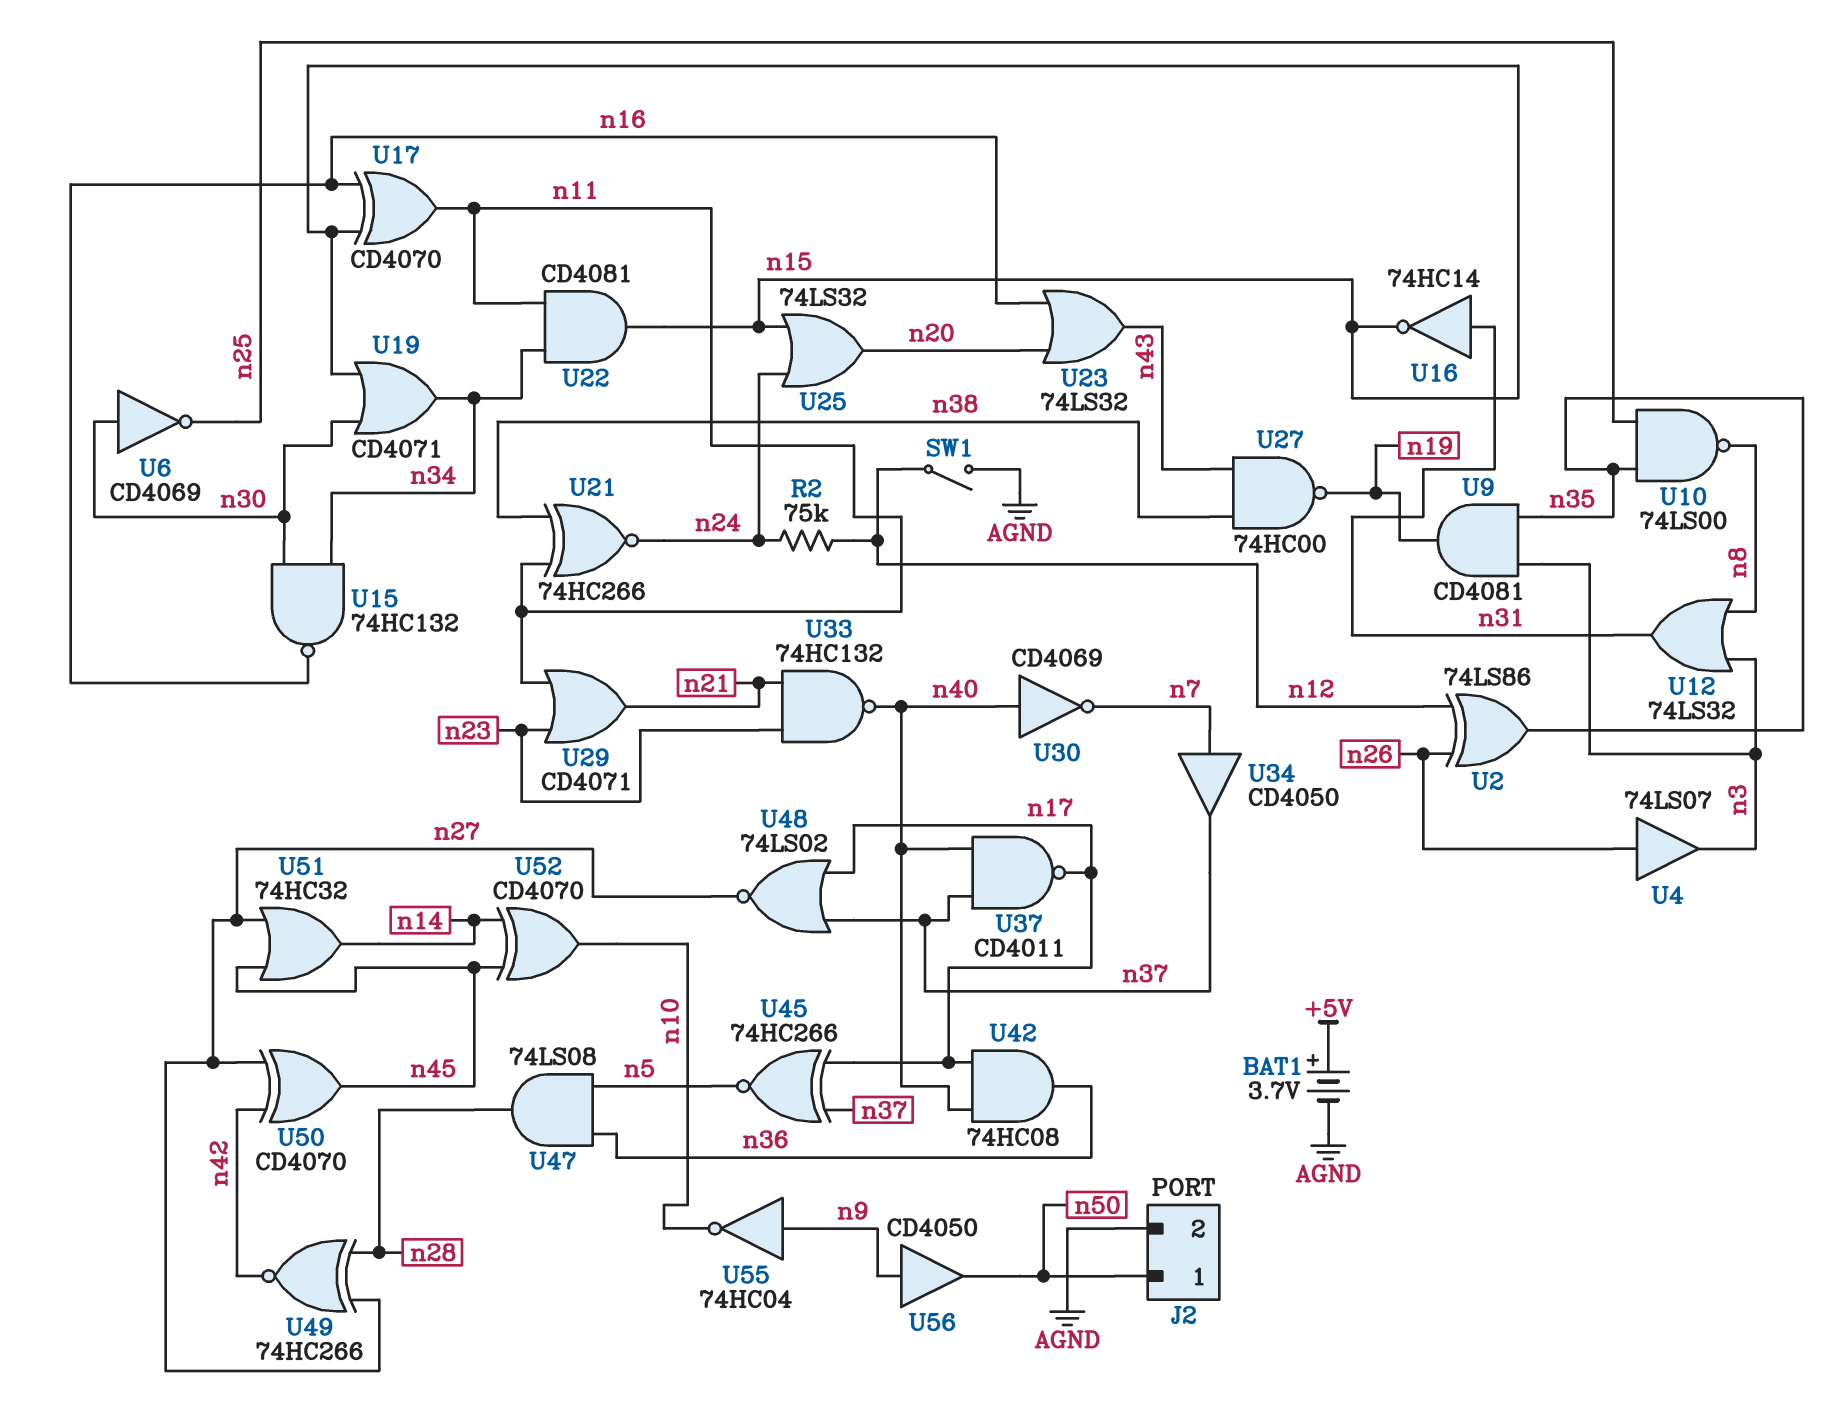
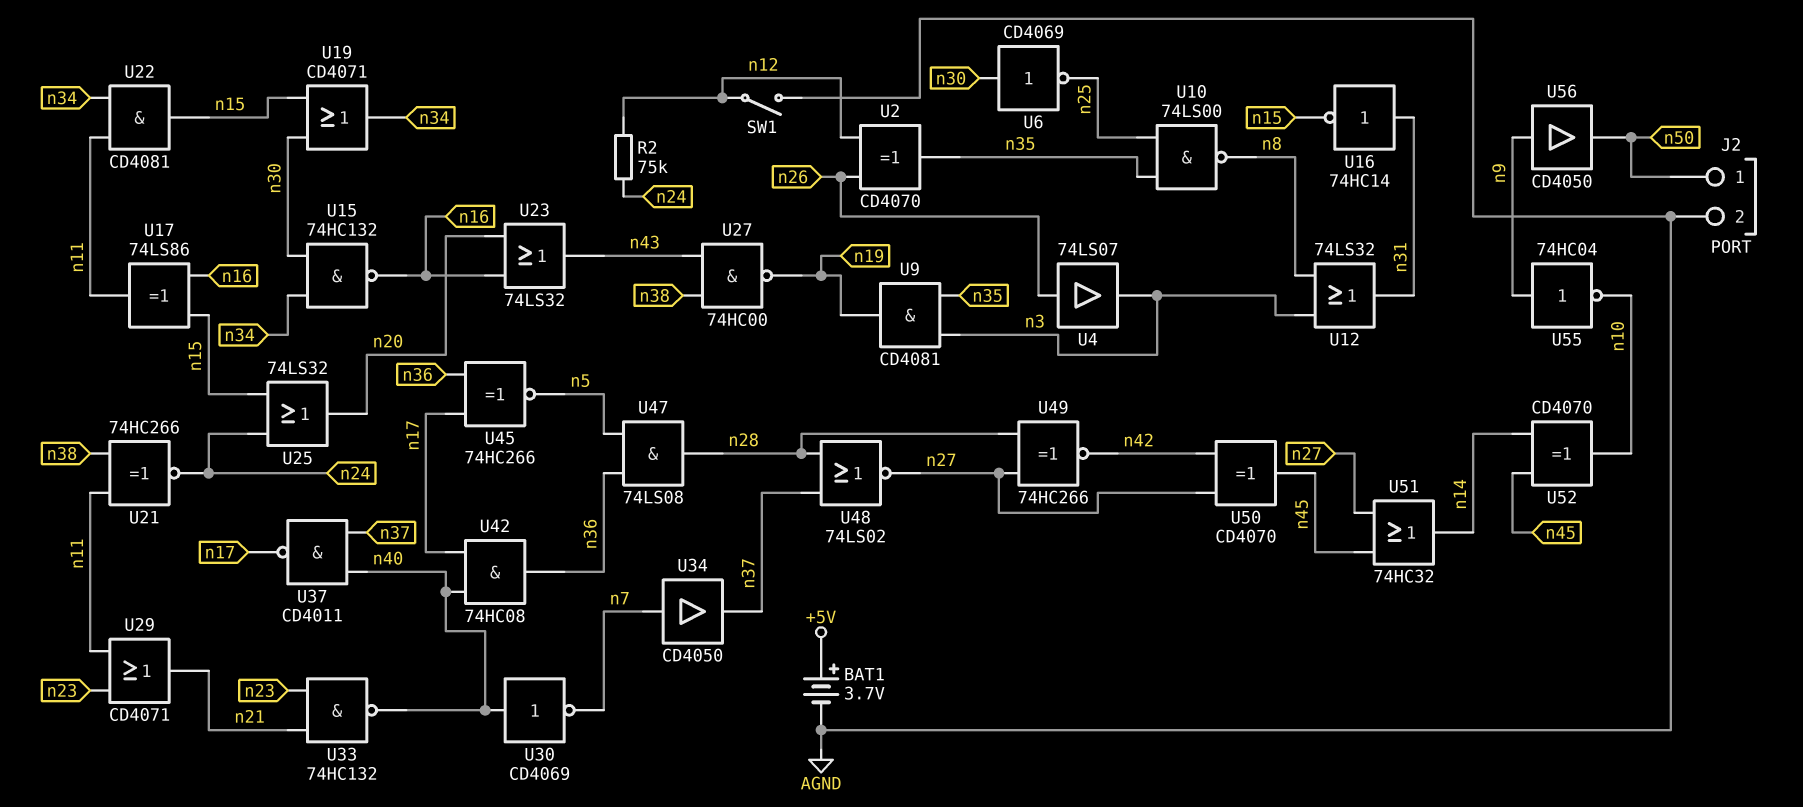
U2: XOR 74LS86 (in n12, in n26, out n35) -> XOR CD4070 (in n12, in n26, out n35)
U17: XOR CD4070 (in n15, in n16, out n11) -> XOR 74LS86 (in n15, in n16, out n11)
U45: XNOR 74HC266 (in n17, in n37, out n5) -> XNOR 74HC266 (in n17, in n36, out n5)
U48: NOR 74LS02 (in n17, in n37, out n27) -> NOR 74LS02 (in n28, in n37, out n27)

